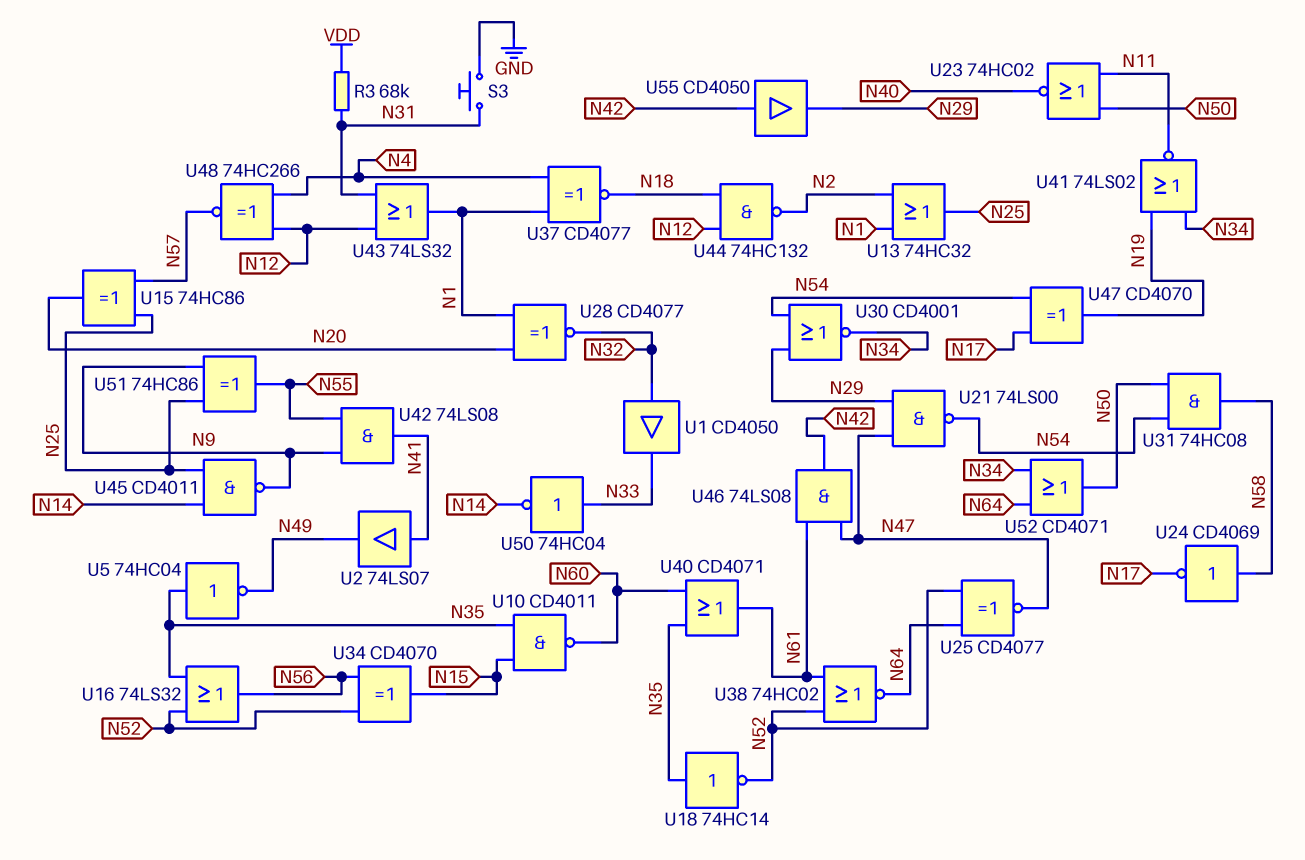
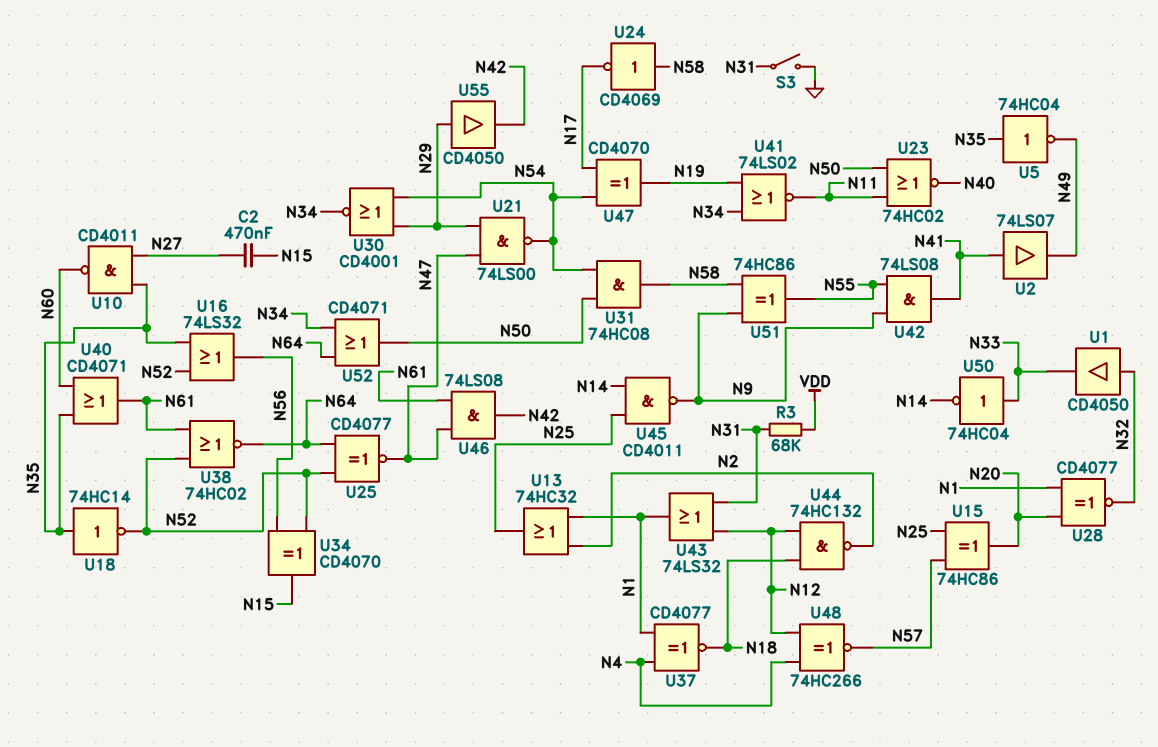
C2: none -> 470nF (N15, N27)
S3: button (GND, N31) -> switch (GND, N31)
U10: NAND CD4011 (in N15, in N35, out N60) -> NAND CD4011 (in N27, in N35, out N60)
U51: XOR 74HC86 (in N9, in N25, out N55) -> XOR 74HC86 (in N9, in N58, out N55)
U55: buffer CD4050 (in N42, out N29) -> buffer CD4050 (in N29, out N42)

